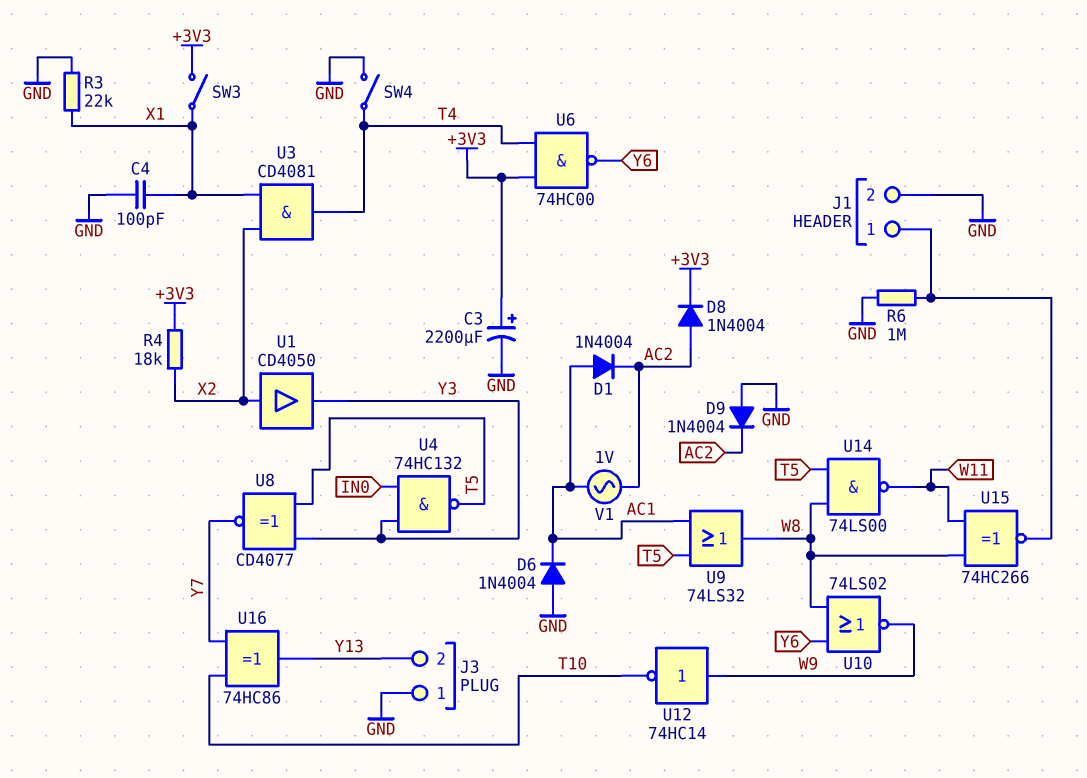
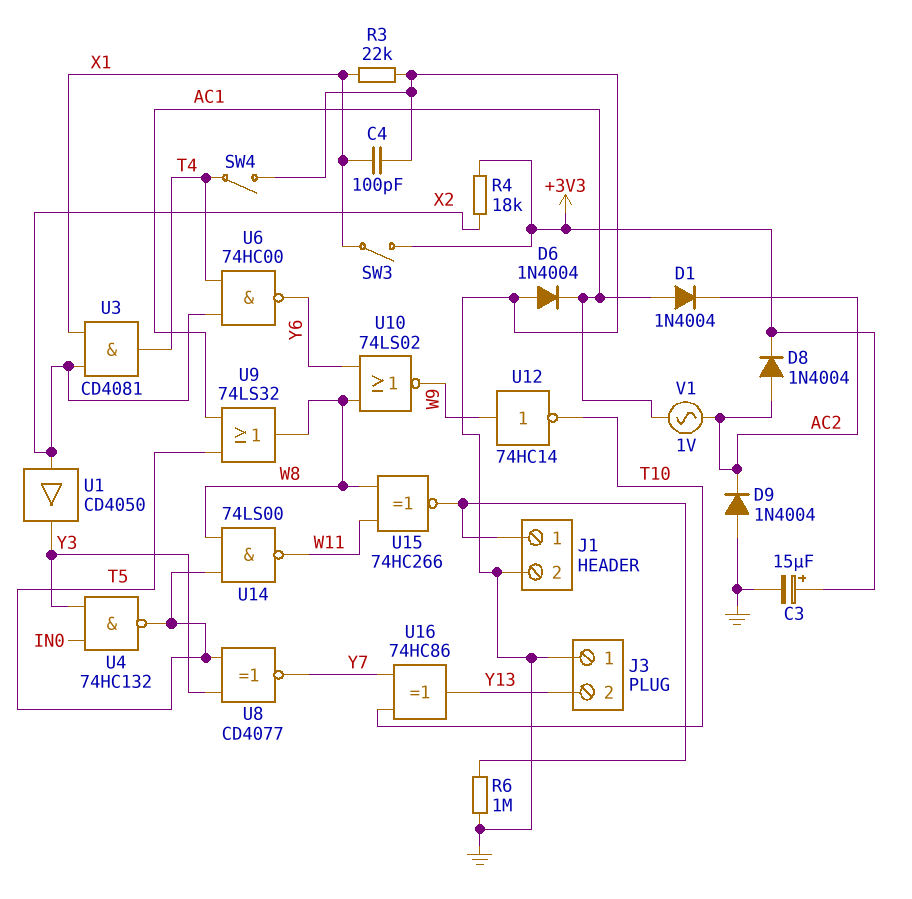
C3: 2200uF (plus +3V3, minus GND) -> 15uF (plus +3V3, minus GND)
U6: NAND 74HC00 (in +3V3, in T4, out Y6) -> NAND 74HC00 (in T4, in X2, out Y6)

